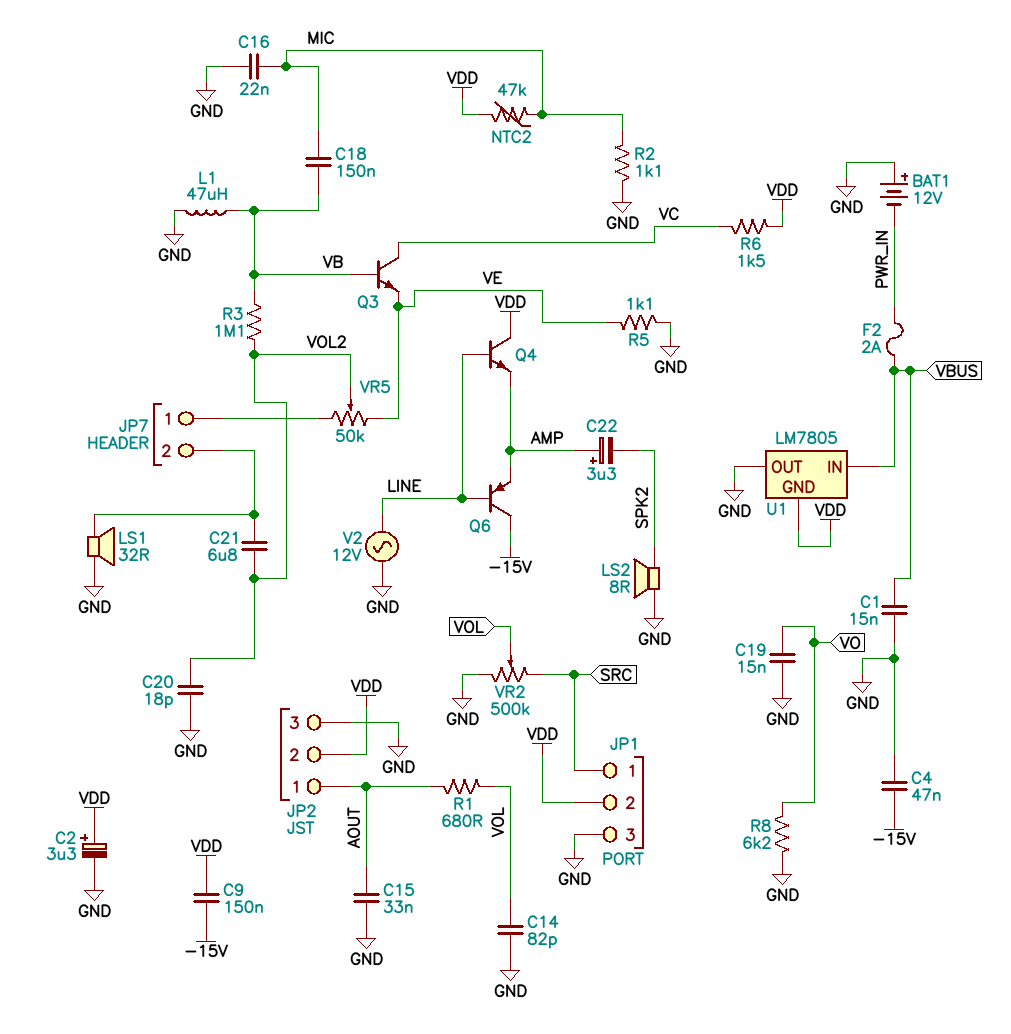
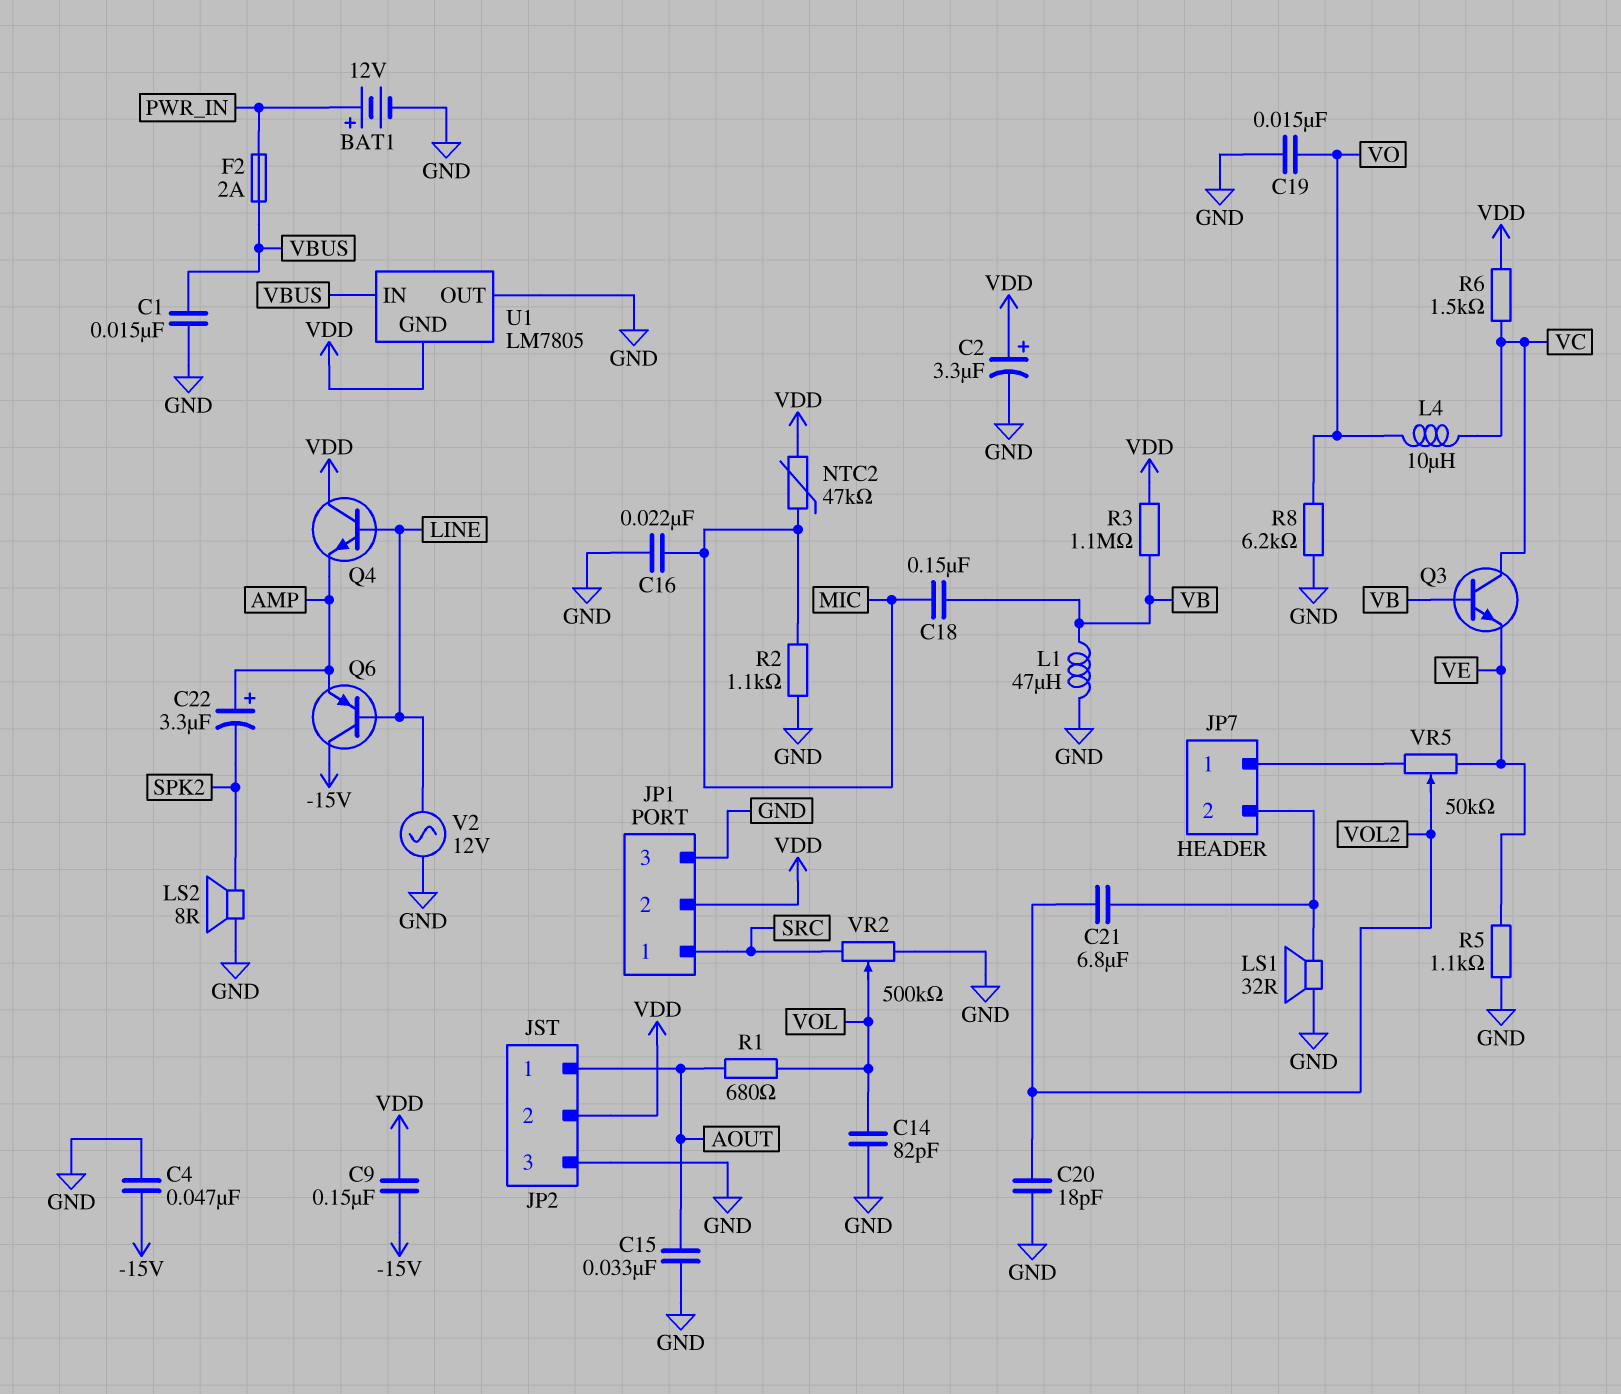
BAT1: 12V (plus GND, minus PWR_IN) -> 12V (plus PWR_IN, minus GND)
L4: none -> 10uH (VC, VO)
R3: 1.1M (VB, VOL2) -> 1.1M (VB, VDD)

